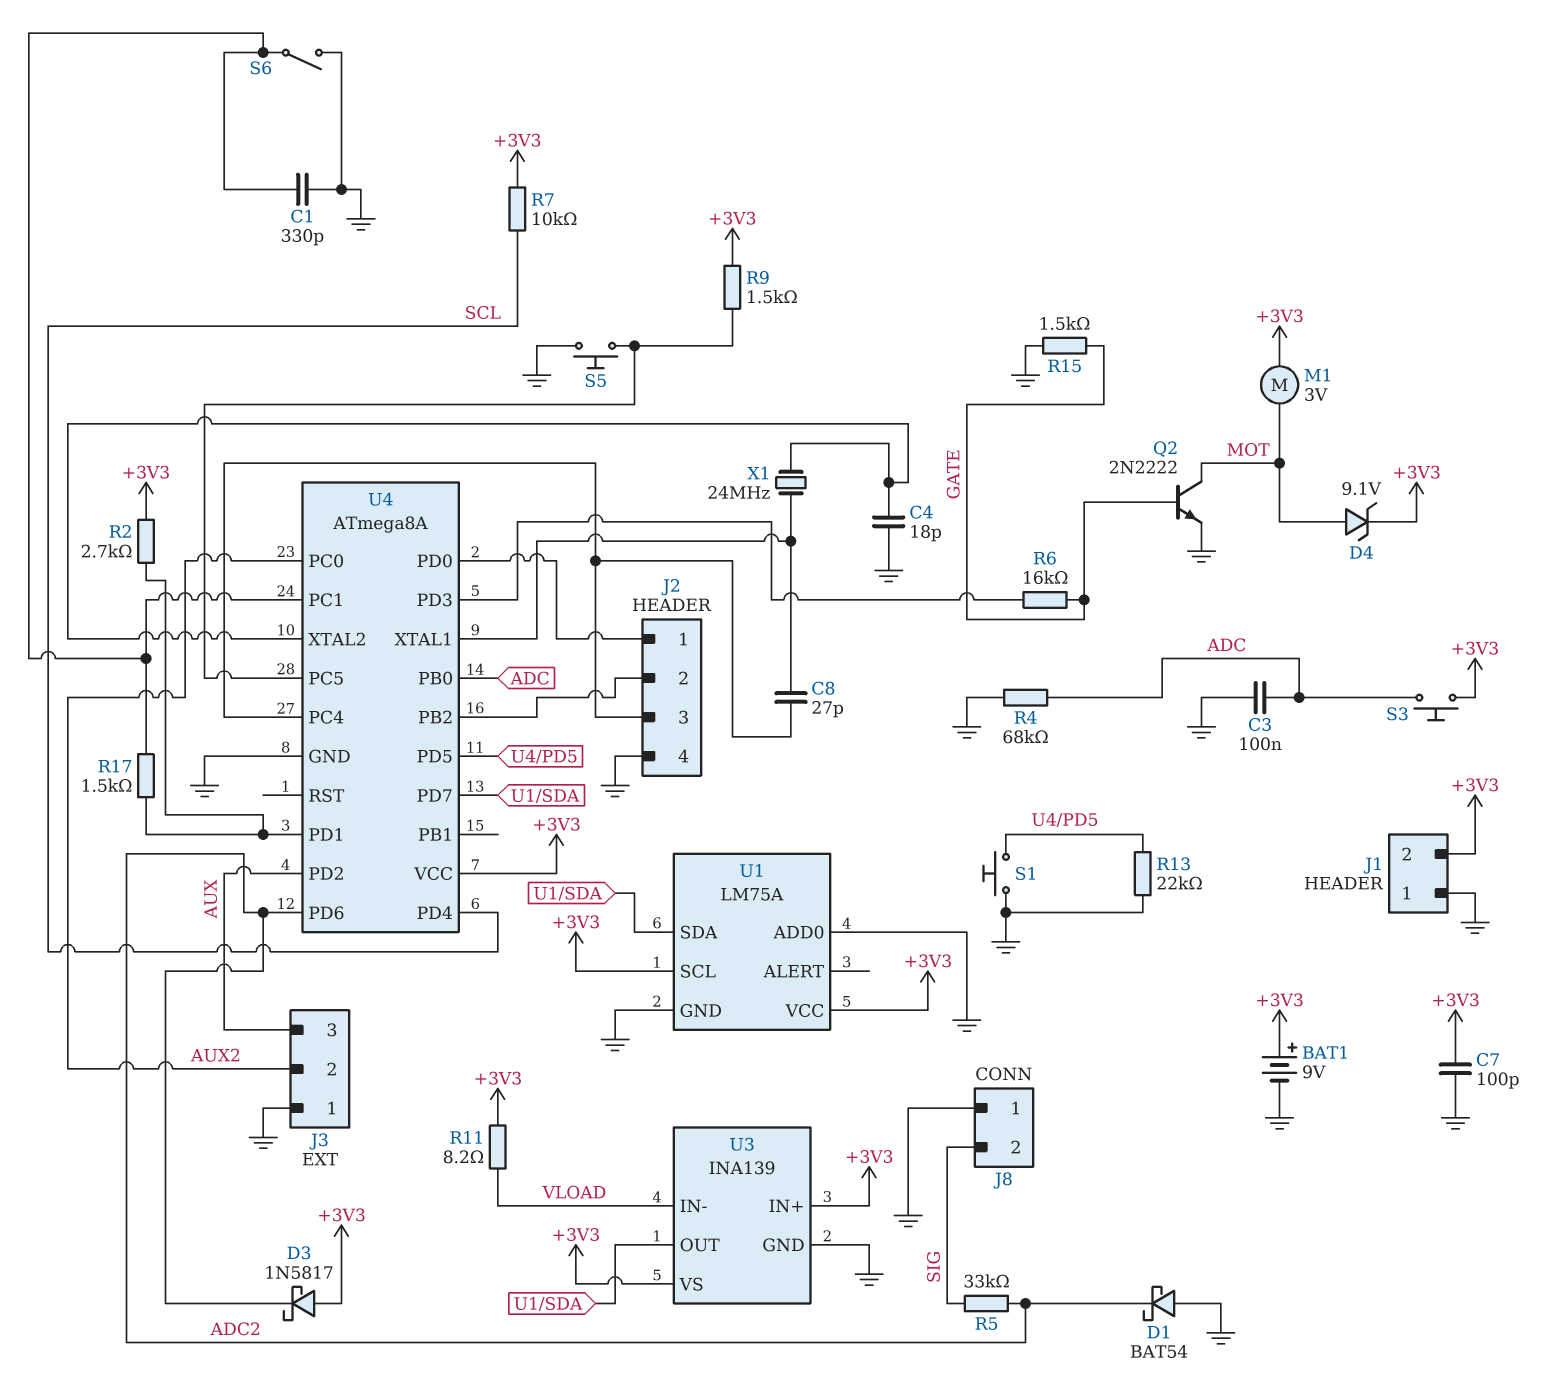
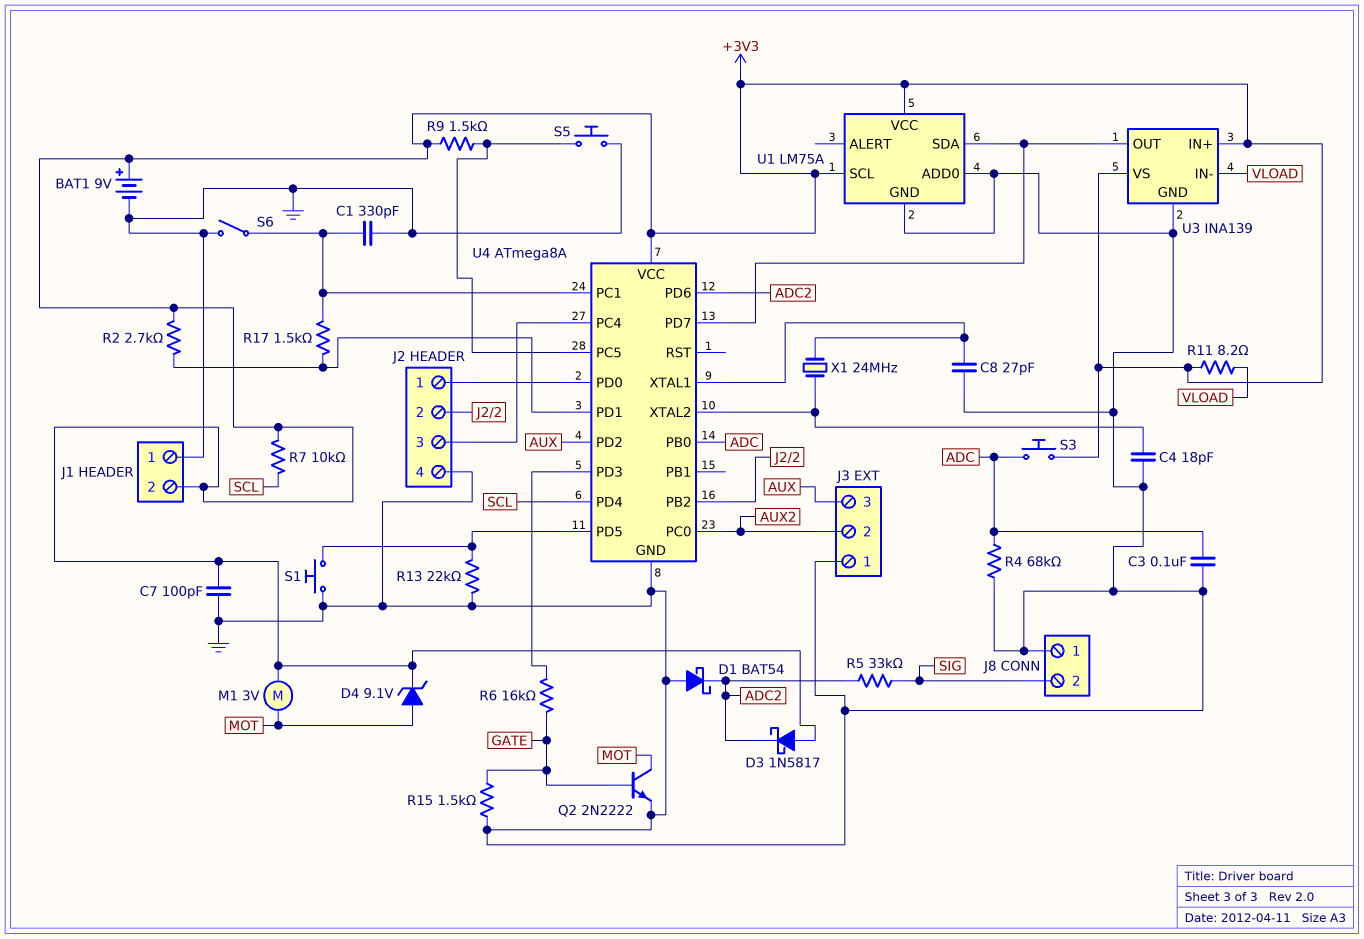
C8: 27pF (J2/3, U4/XTAL1) -> 27pF (GND, U4/XTAL1)

